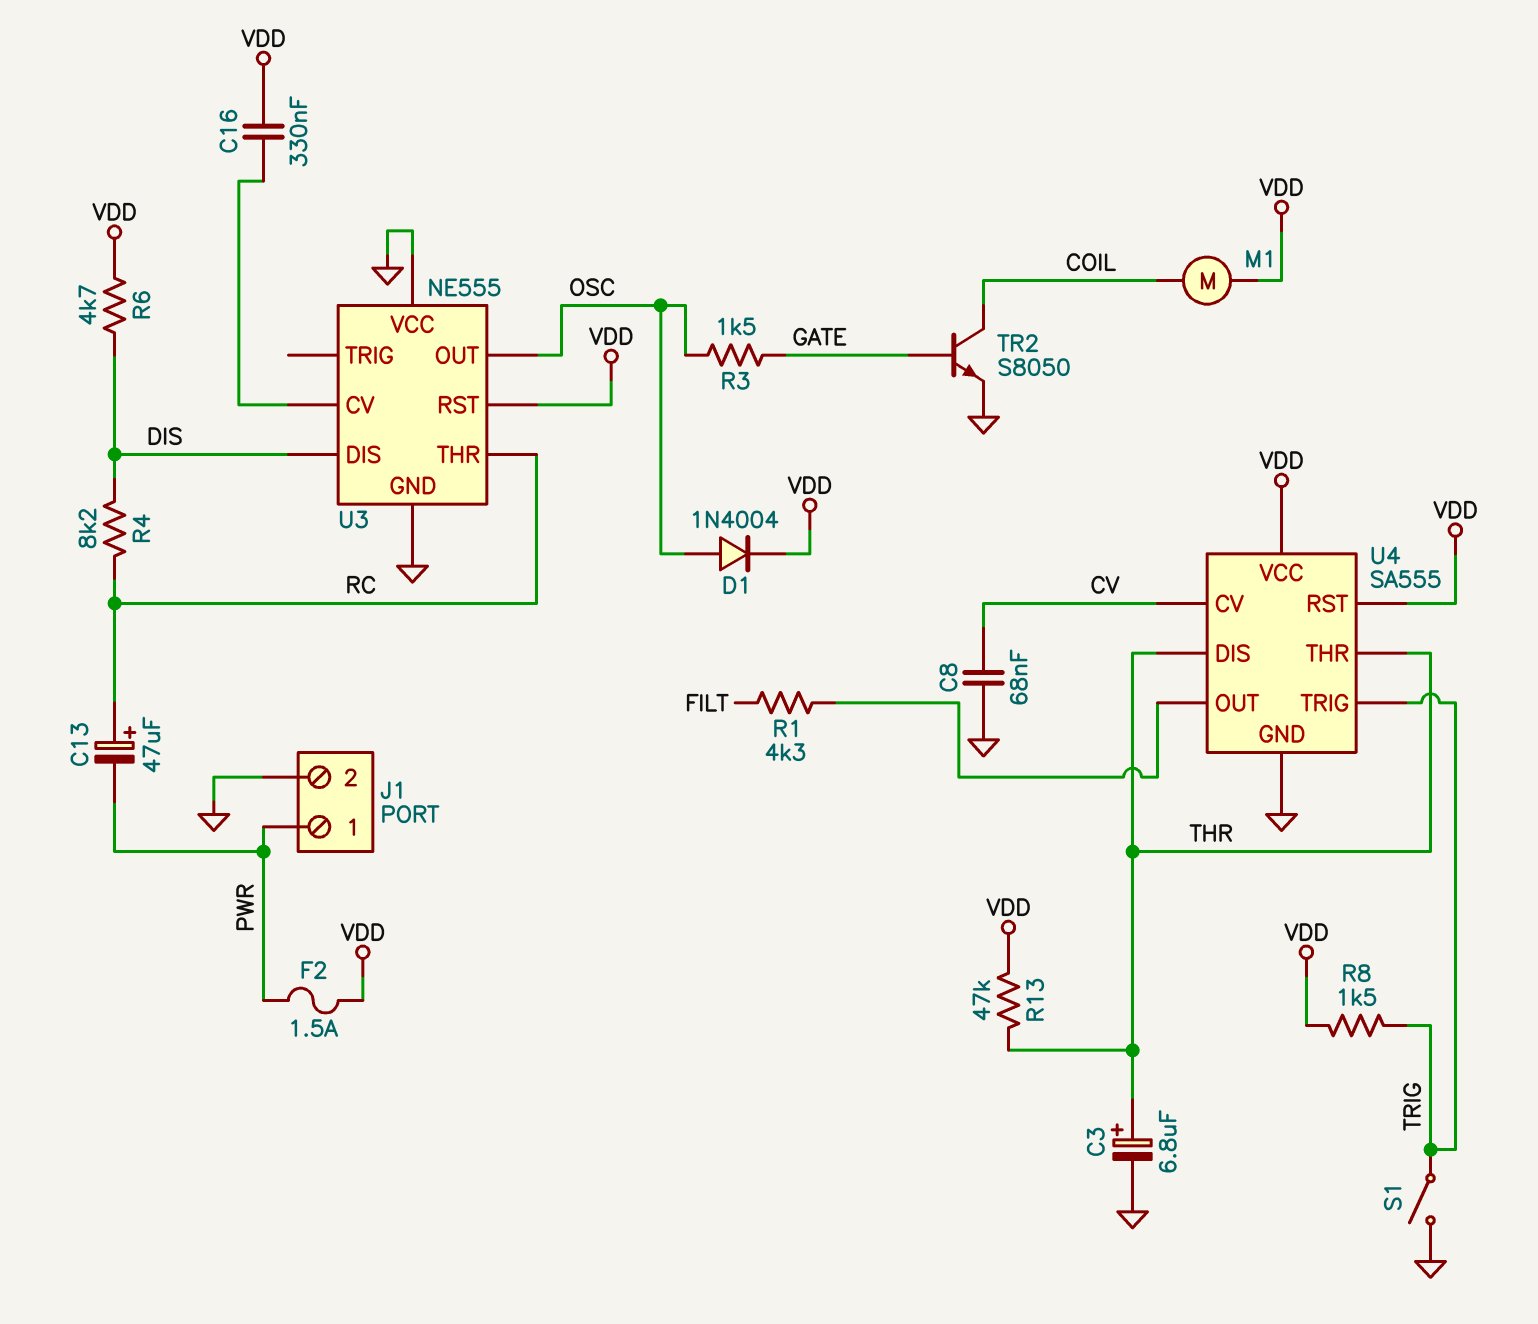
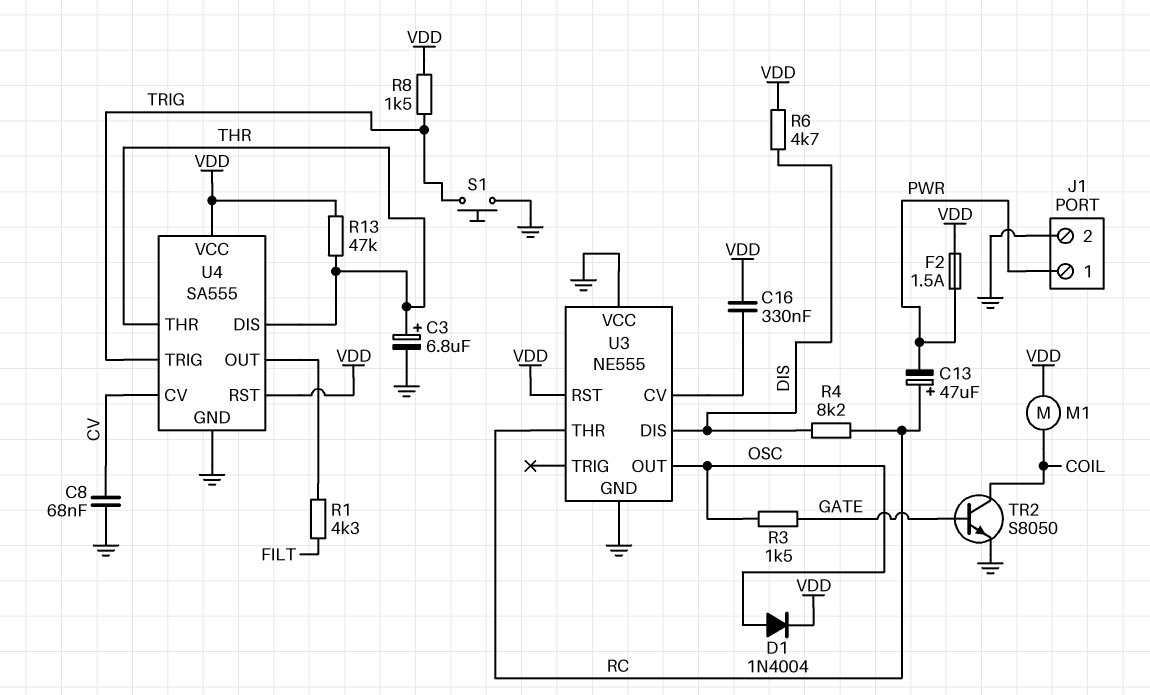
S1: switch (GND, TRIG) -> button (GND, TRIG)

